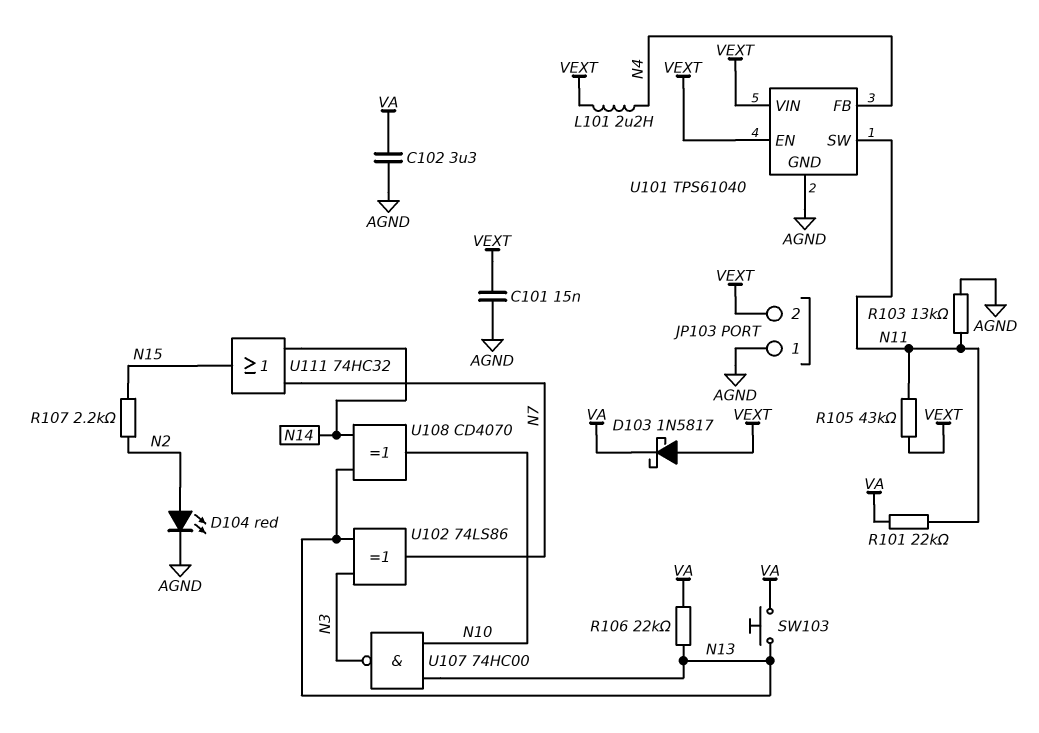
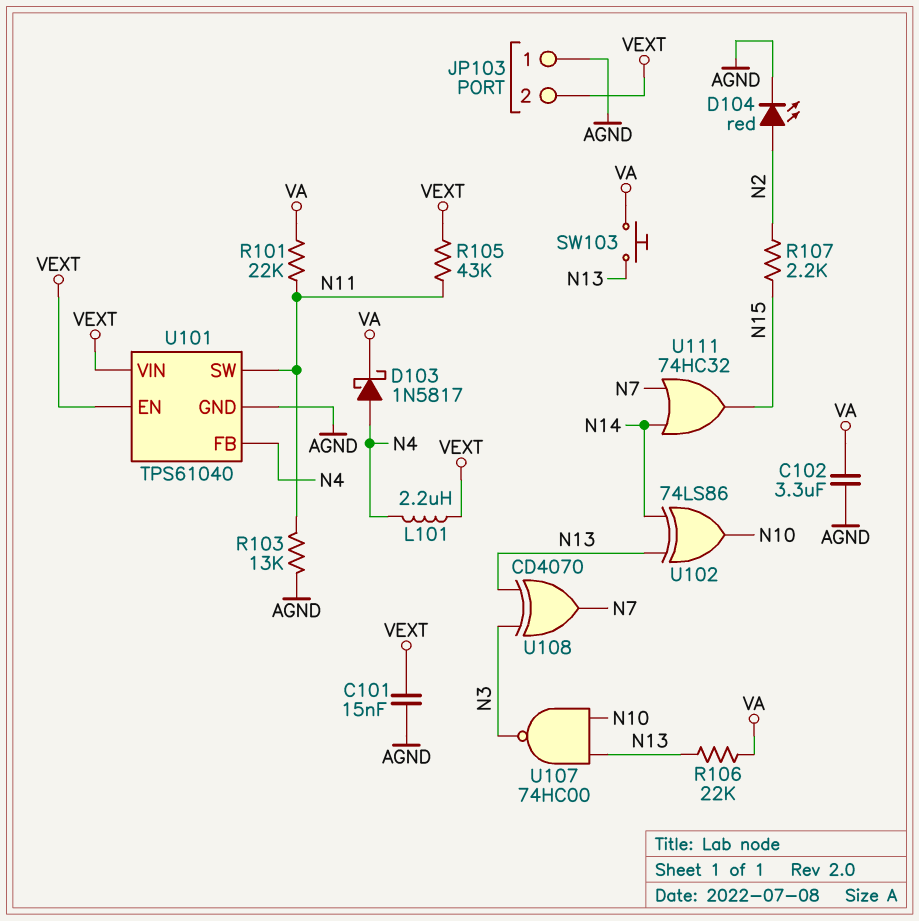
D103: schottky 1N5817 (A VEXT, K VA) -> schottky 1N5817 (A N4, K VA)
U102: XOR 74LS86 (in N3, in N13, out N7) -> XOR 74LS86 (in N13, in N14, out N10)
U108: XOR CD4070 (in N13, in N14, out N10) -> XOR CD4070 (in N3, in N13, out N7)

